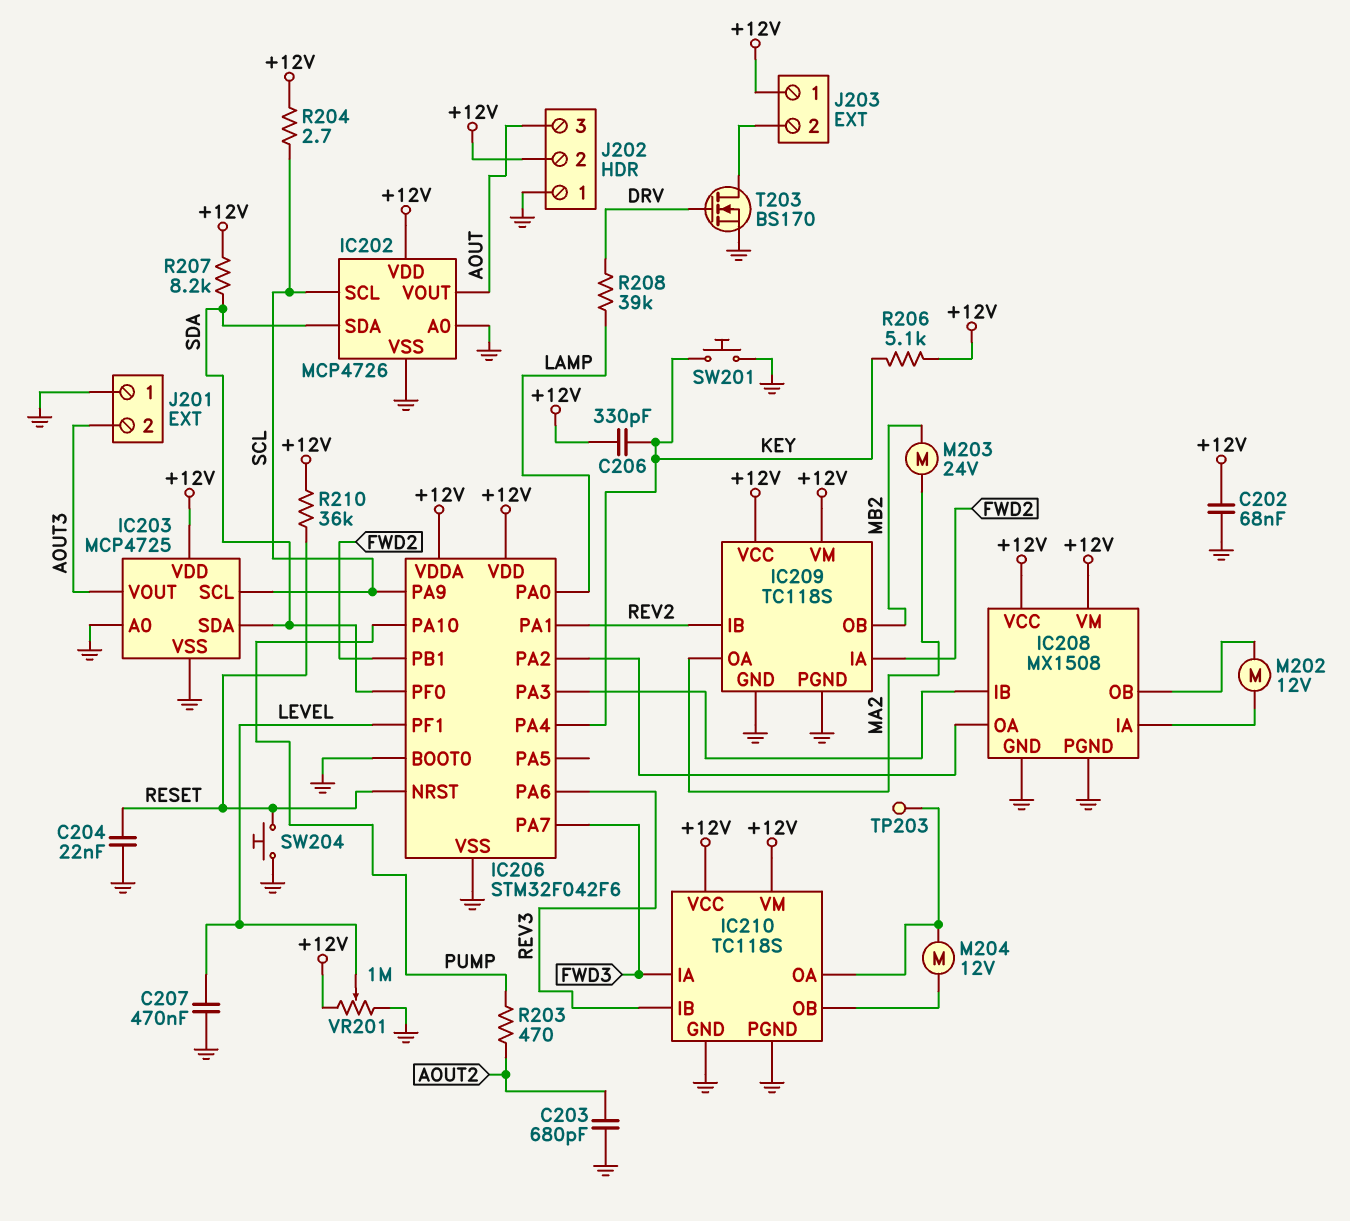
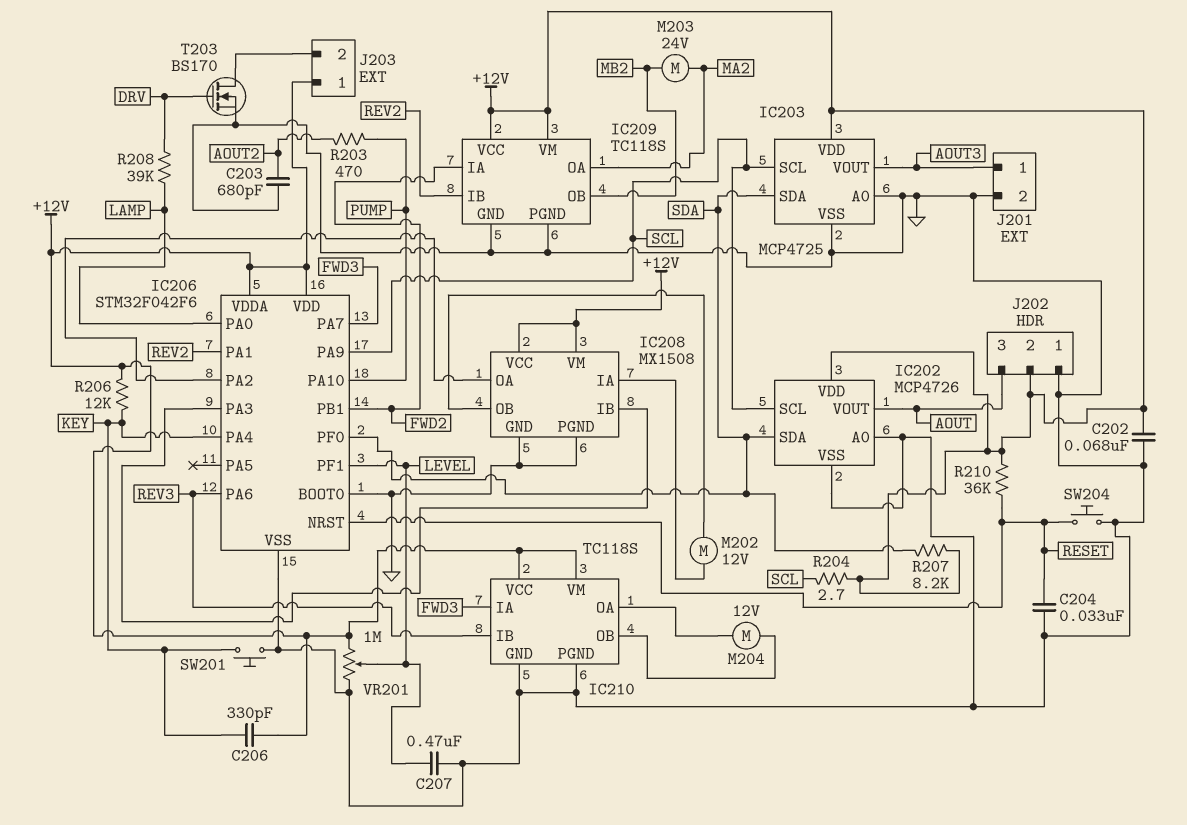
C204: 22nF (GND, RESET) -> 33nF (GND, RESET)
J201 pin 1: GND -> AOUT3
J201 pin 2: AOUT3 -> GND
R206: 5.1k (+12V, KEY) -> 12k (+12V, KEY)
TP203: test point (IC210/OA) -> none

